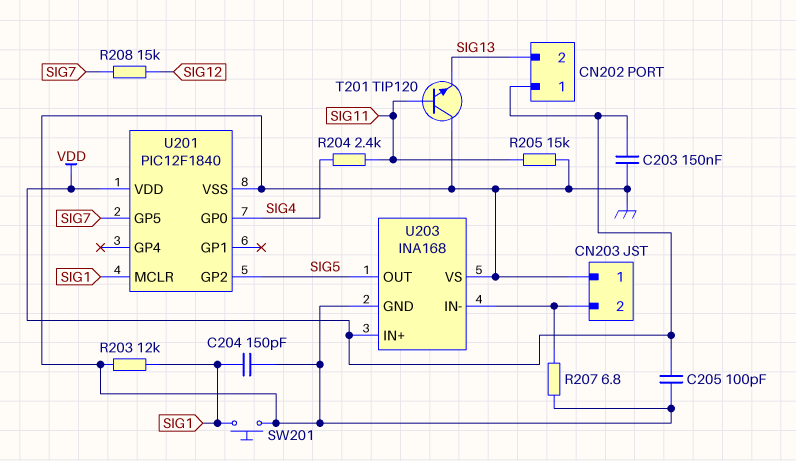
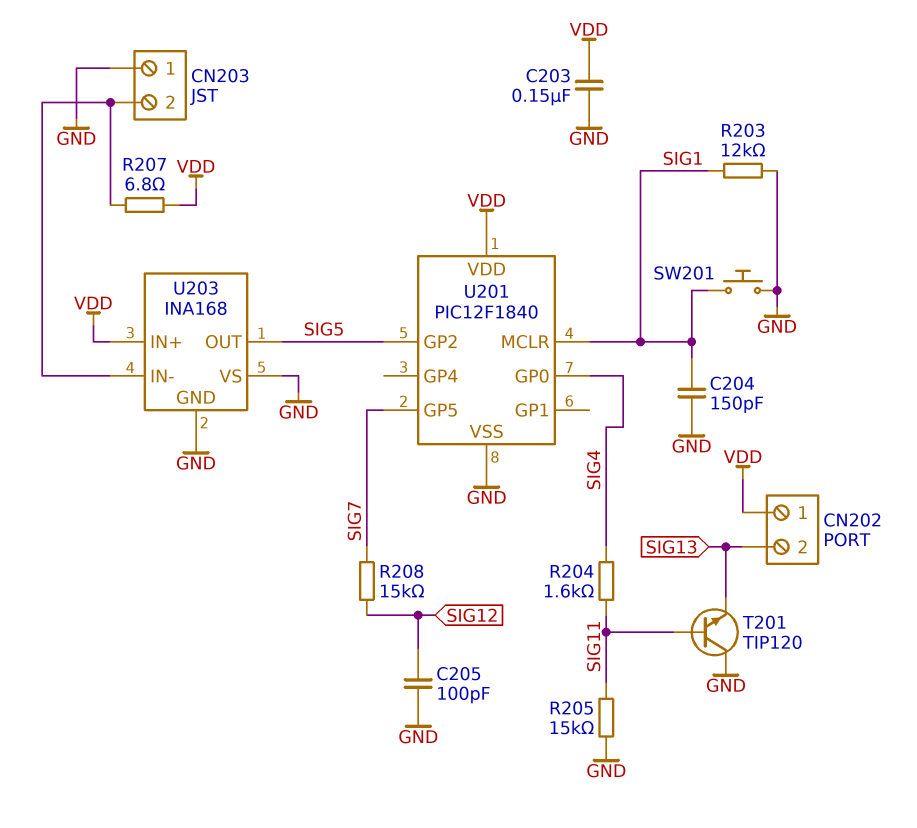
C205: 100pF (GND, VDD) -> 100pF (GND, SIG12)
R204: 2.4k (SIG4, SIG11) -> 1.6k (SIG4, SIG11)
R207: 6.8 (CN203/2, GND) -> 6.8 (CN203/2, VDD)

